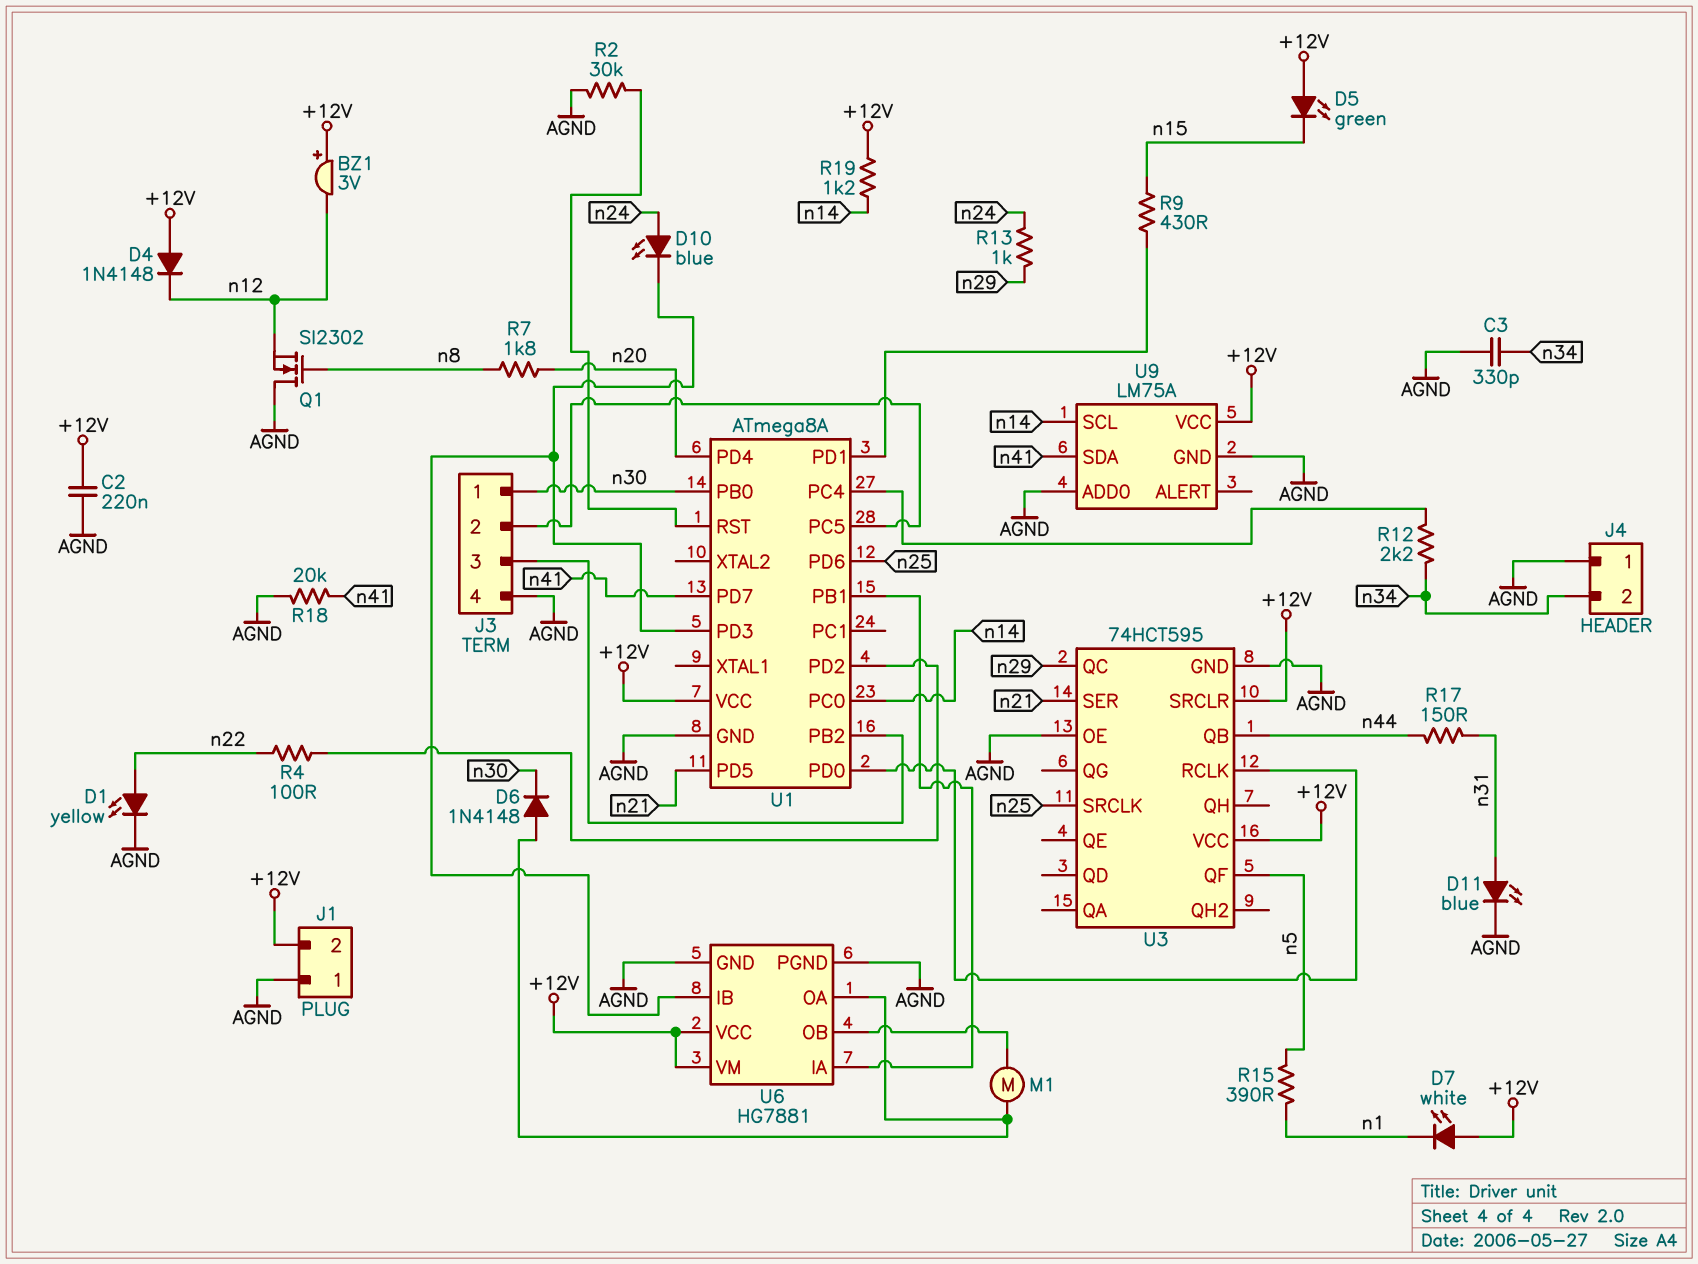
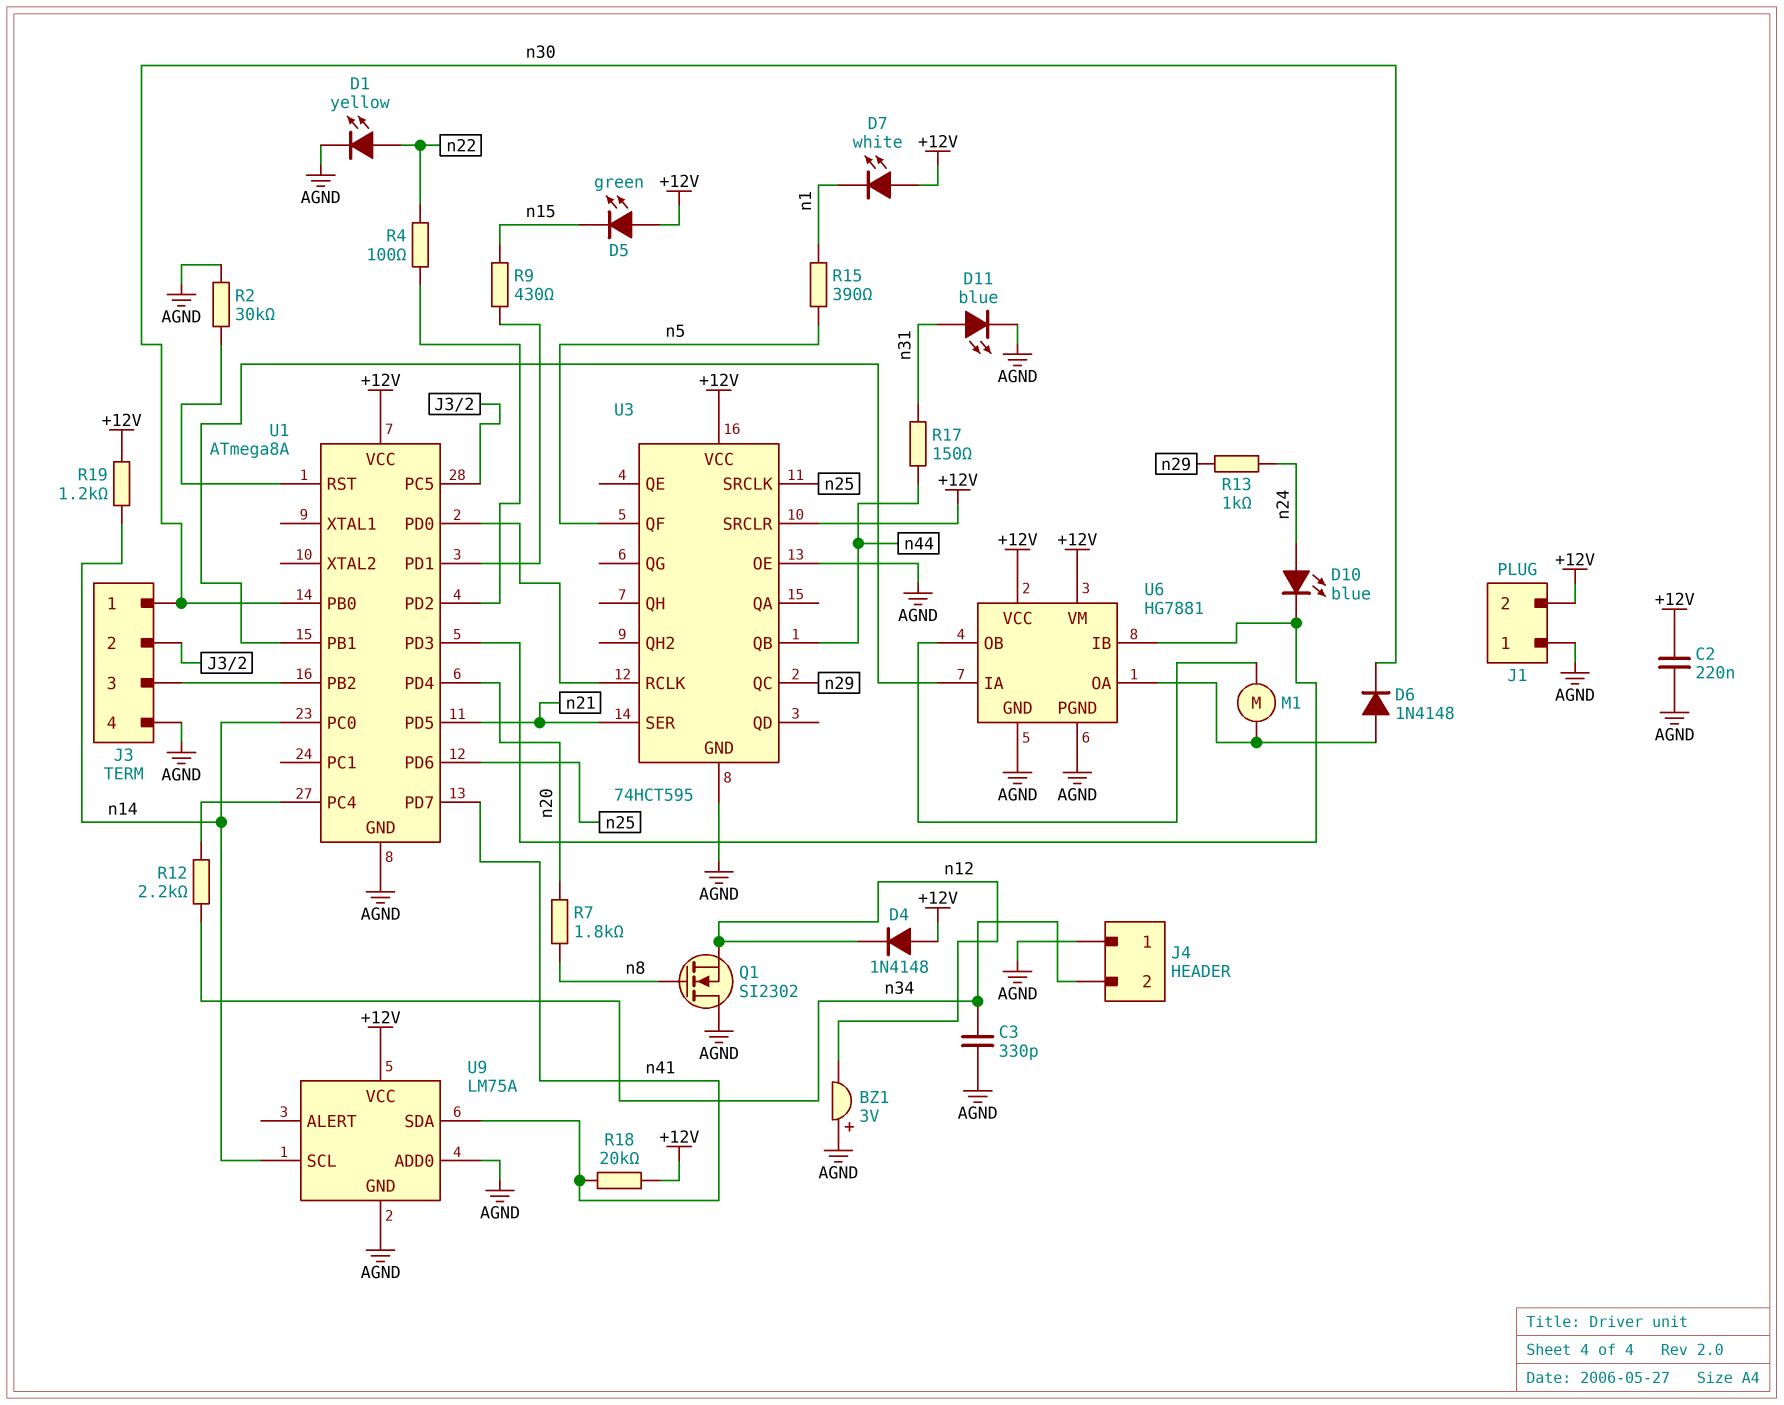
BZ1: buzzer 3V (plus +12V, minus n12) -> buzzer 3V (plus AGND, minus n12)
R18: 20k (AGND, n41) -> 20k (+12V, n41)

